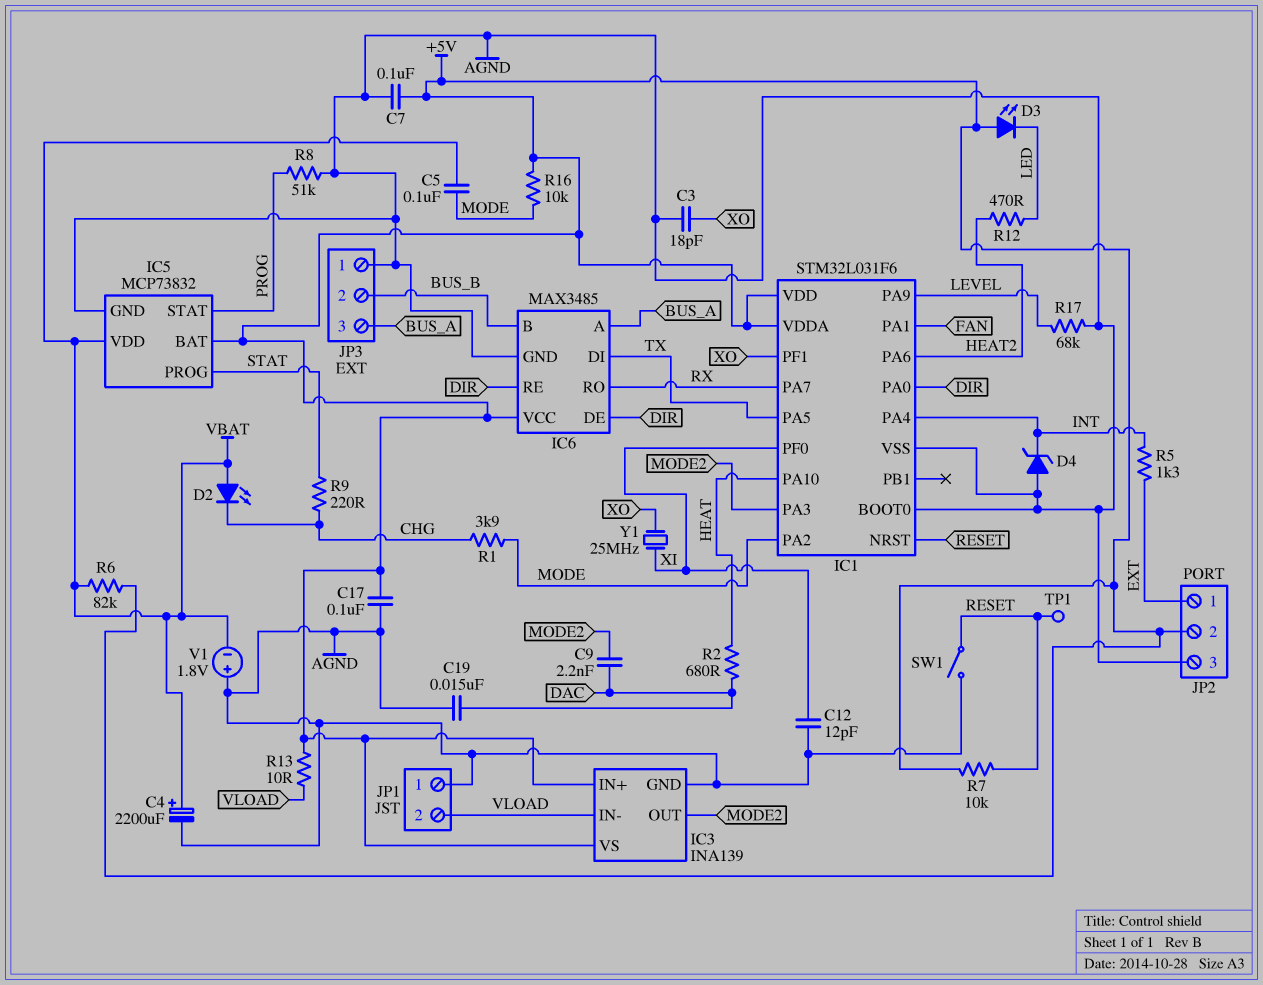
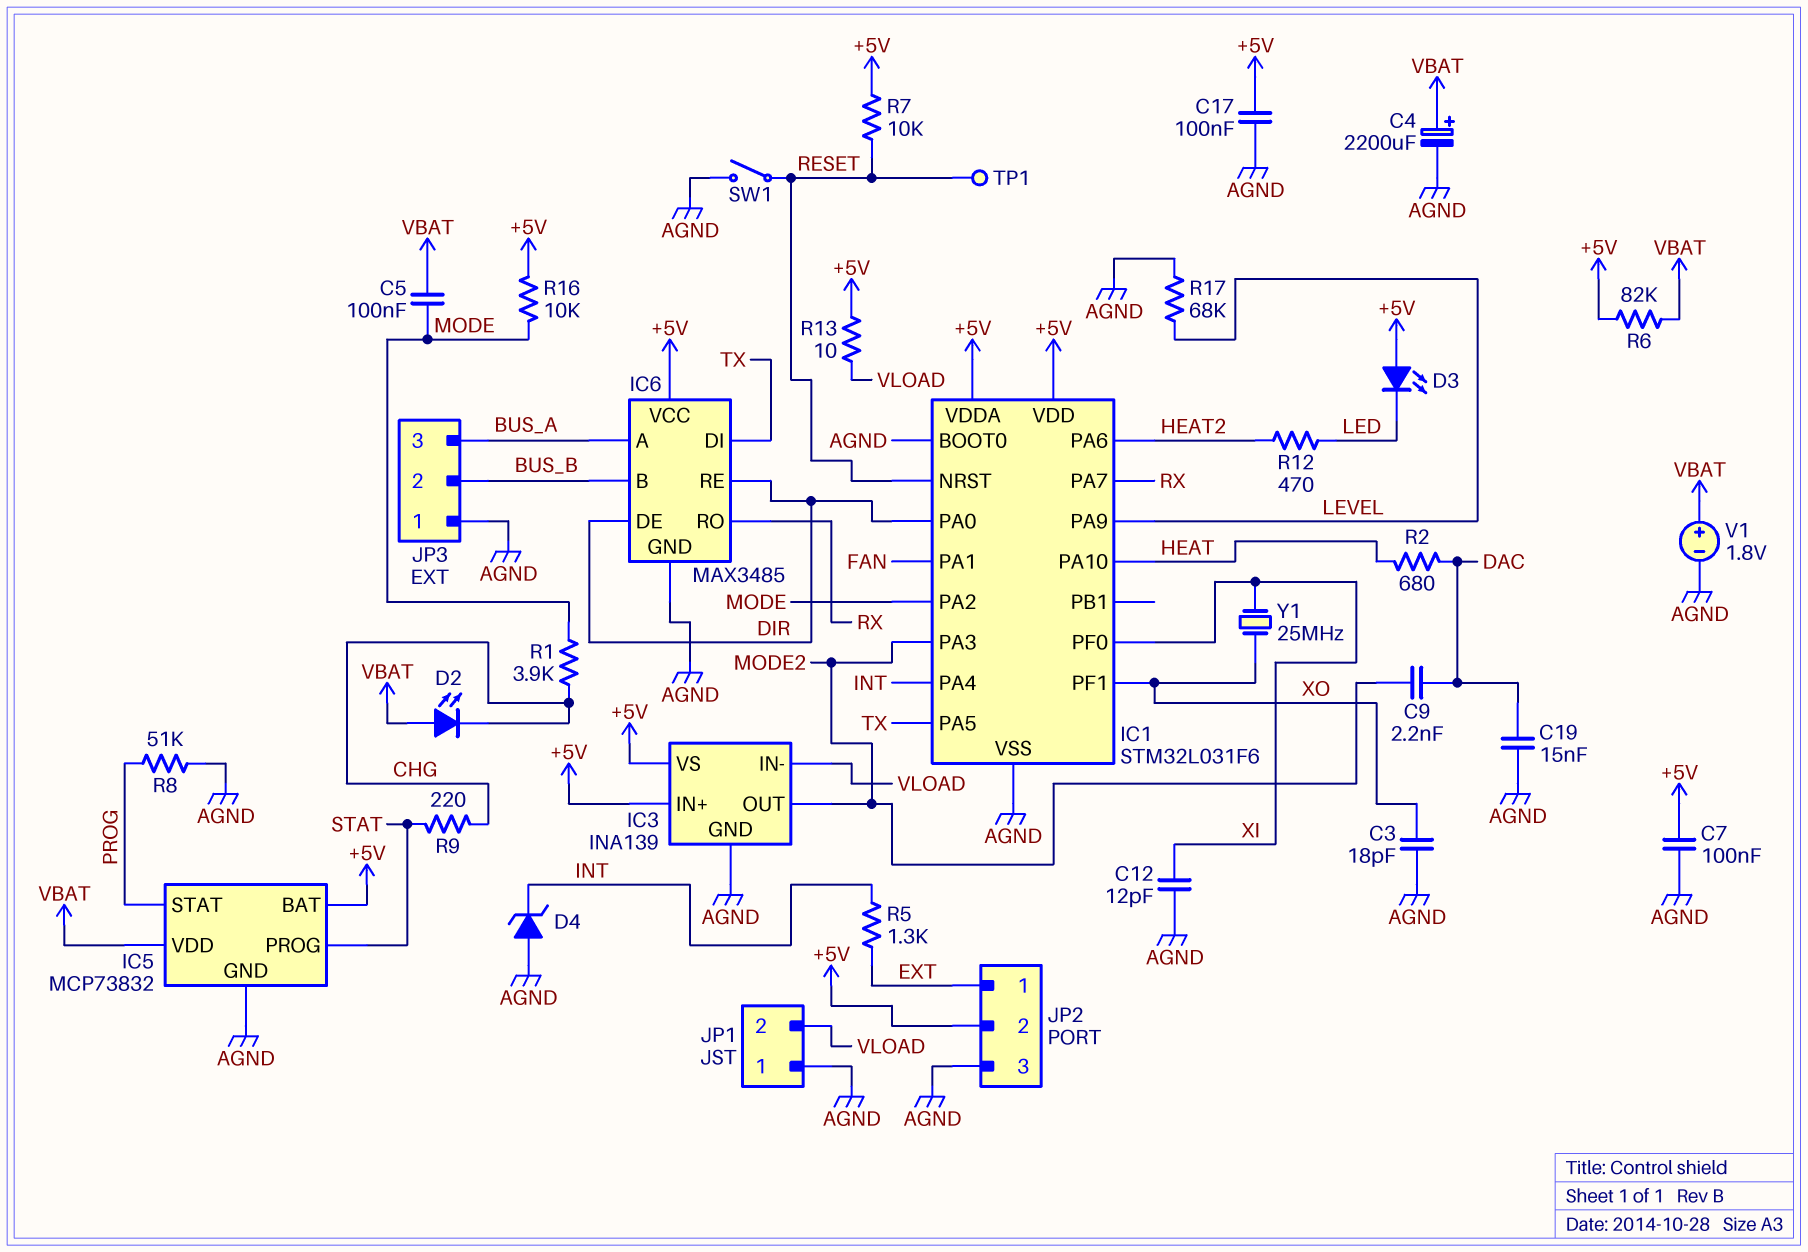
V1: 1.8V (plus AGND, minus VBAT) -> 1.8V (plus VBAT, minus AGND)

